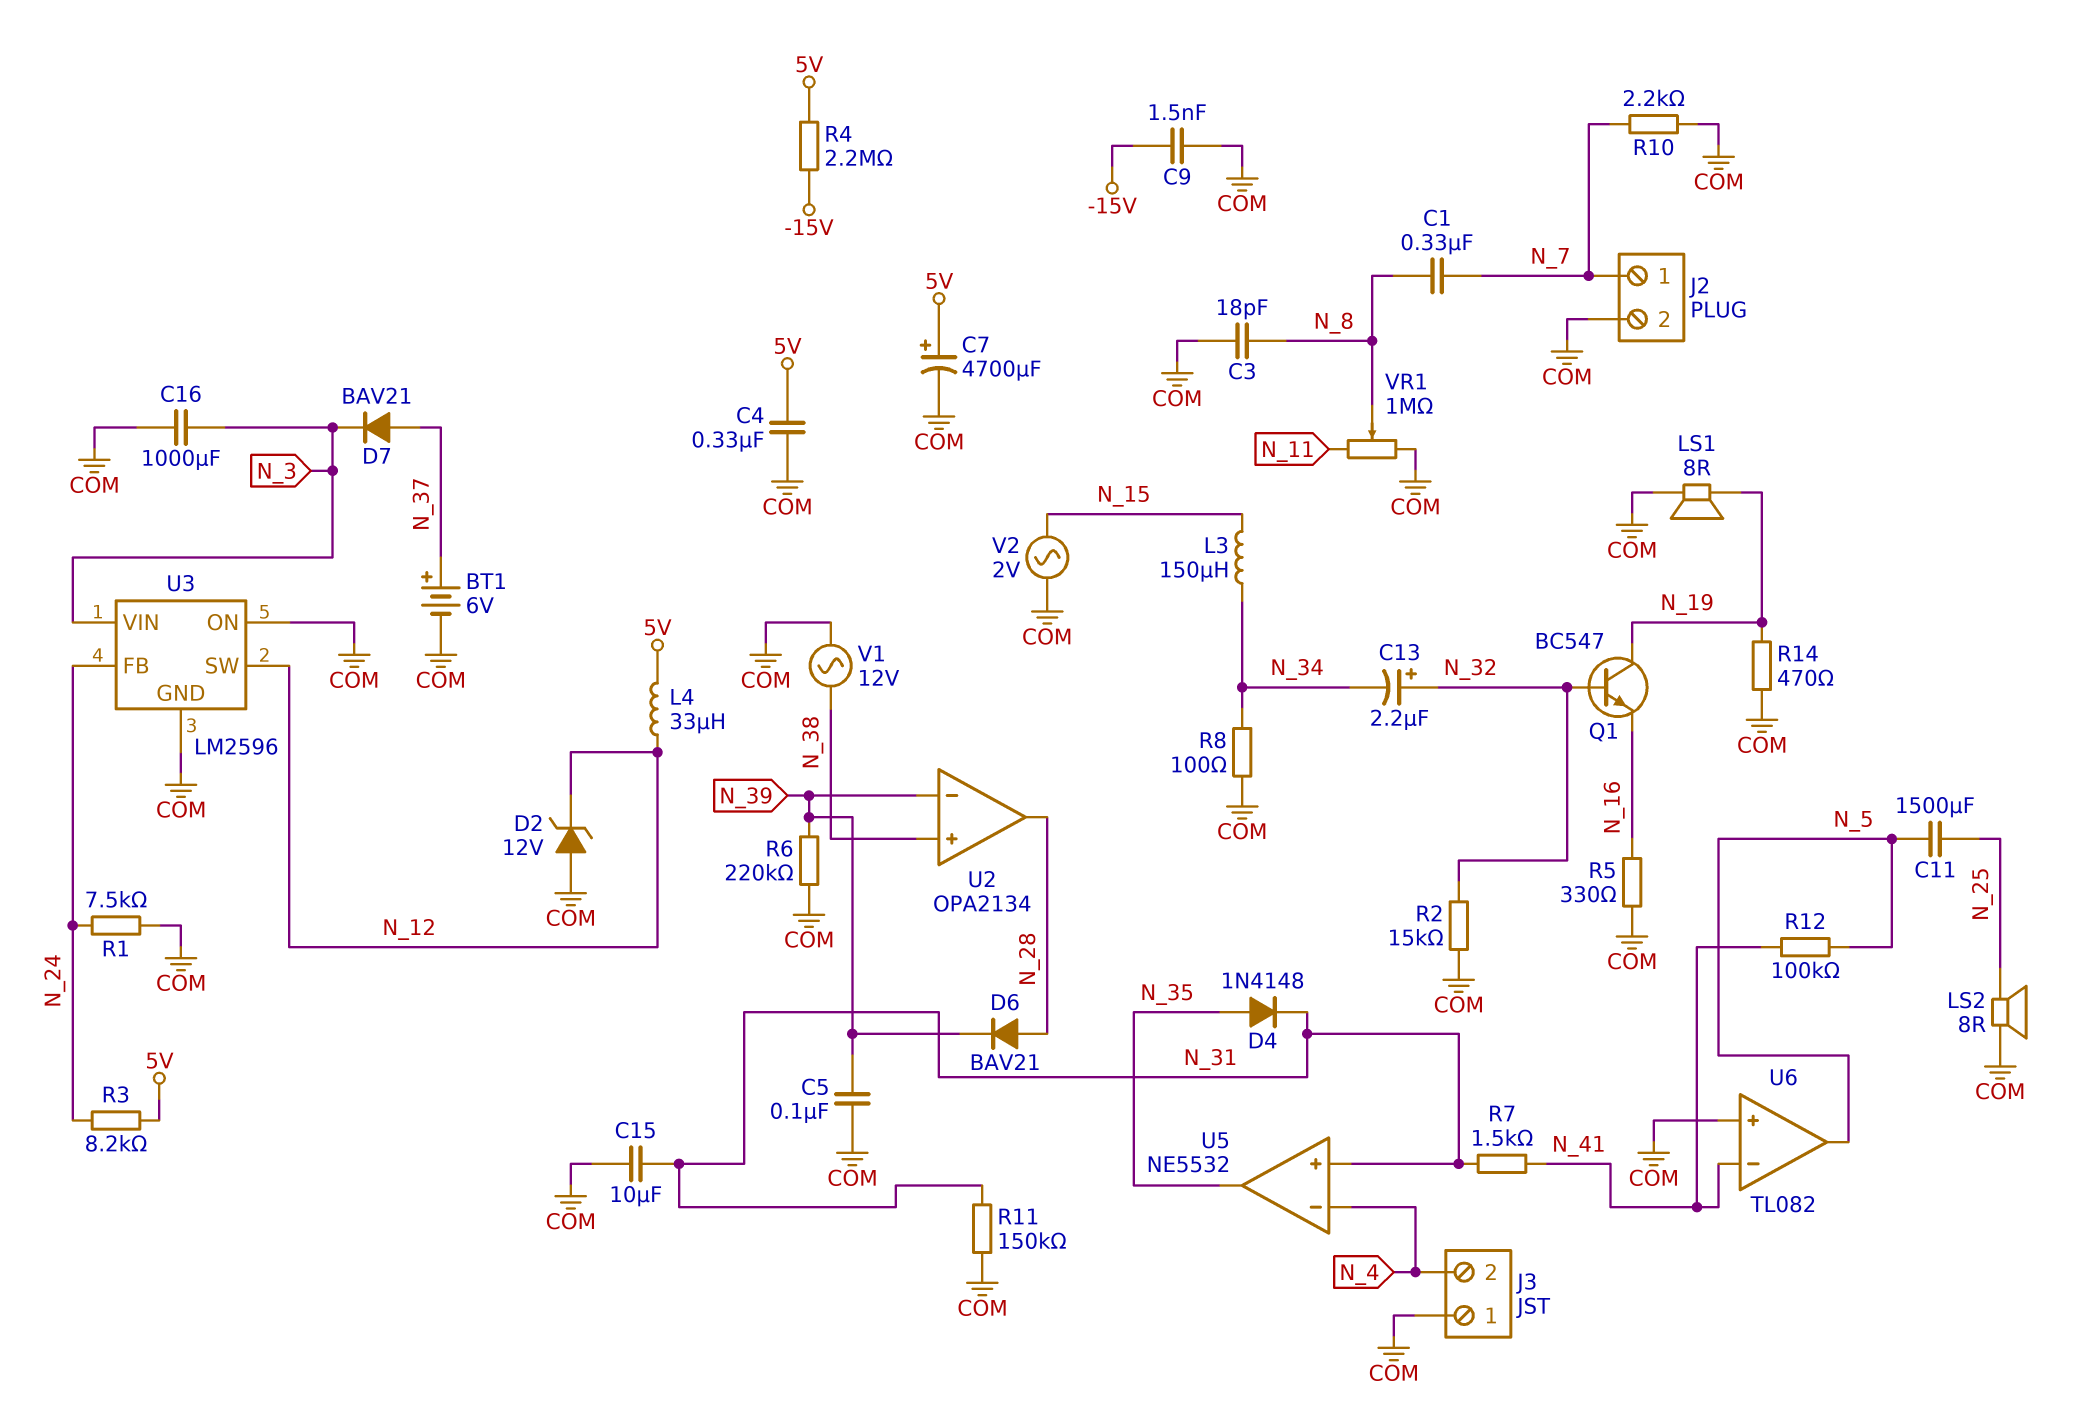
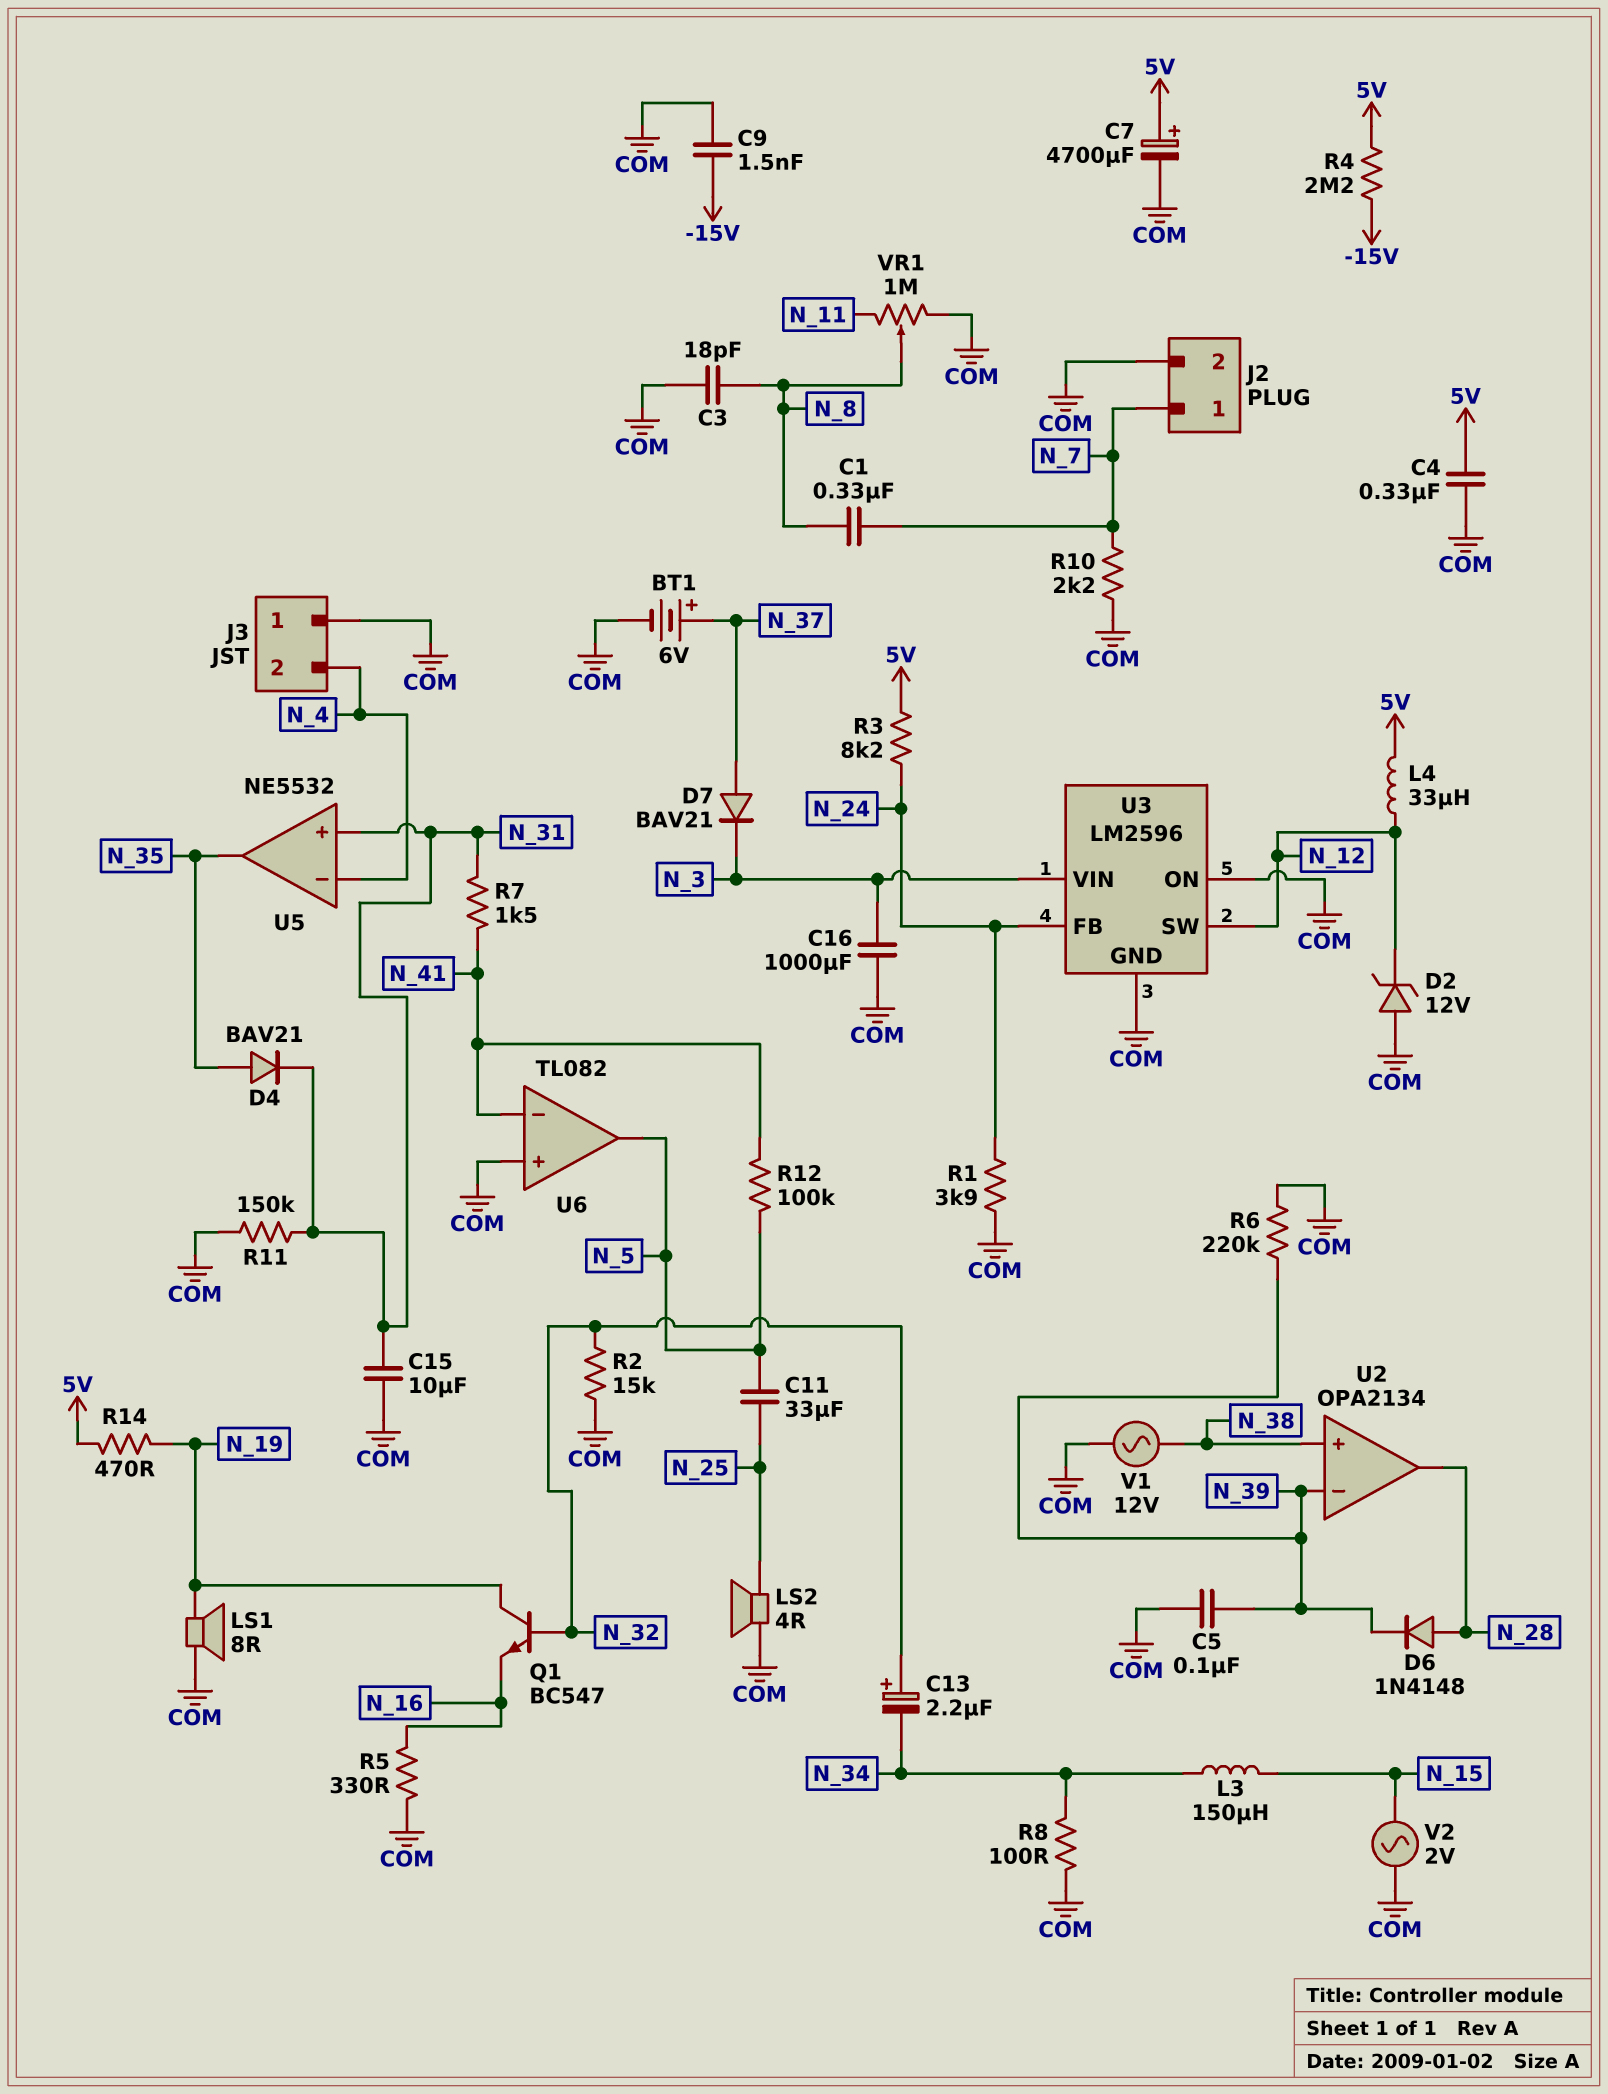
C11: 1500uF (N_5, N_25) -> 33uF (N_5, N_25)
D4: diode 1N4148 (A N_35, K N_31) -> diode BAV21 (A N_35, K N_31)
D6: diode BAV21 (A N_28, K N_39) -> diode 1N4148 (A N_28, K N_39)
LS2: speaker 8R (COM, N_25) -> speaker 4R (COM, N_25)
R1: 7.5k (COM, N_24) -> 3.9k (COM, N_24)
R14: 470 (COM, N_19) -> 470 (5V, N_19)

